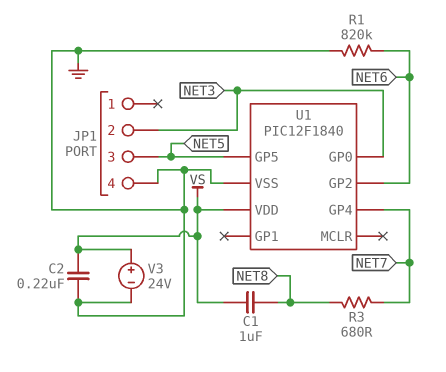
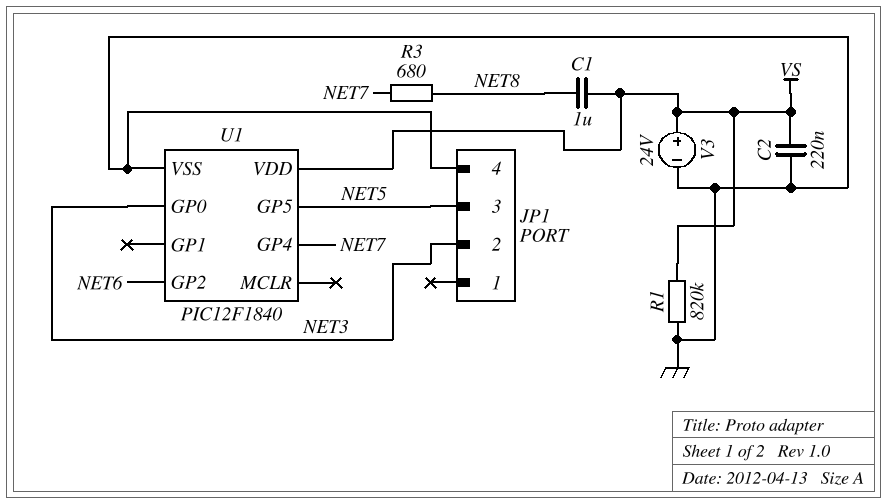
R1: 820k (GND, NET6) -> 820k (GND, VS)

